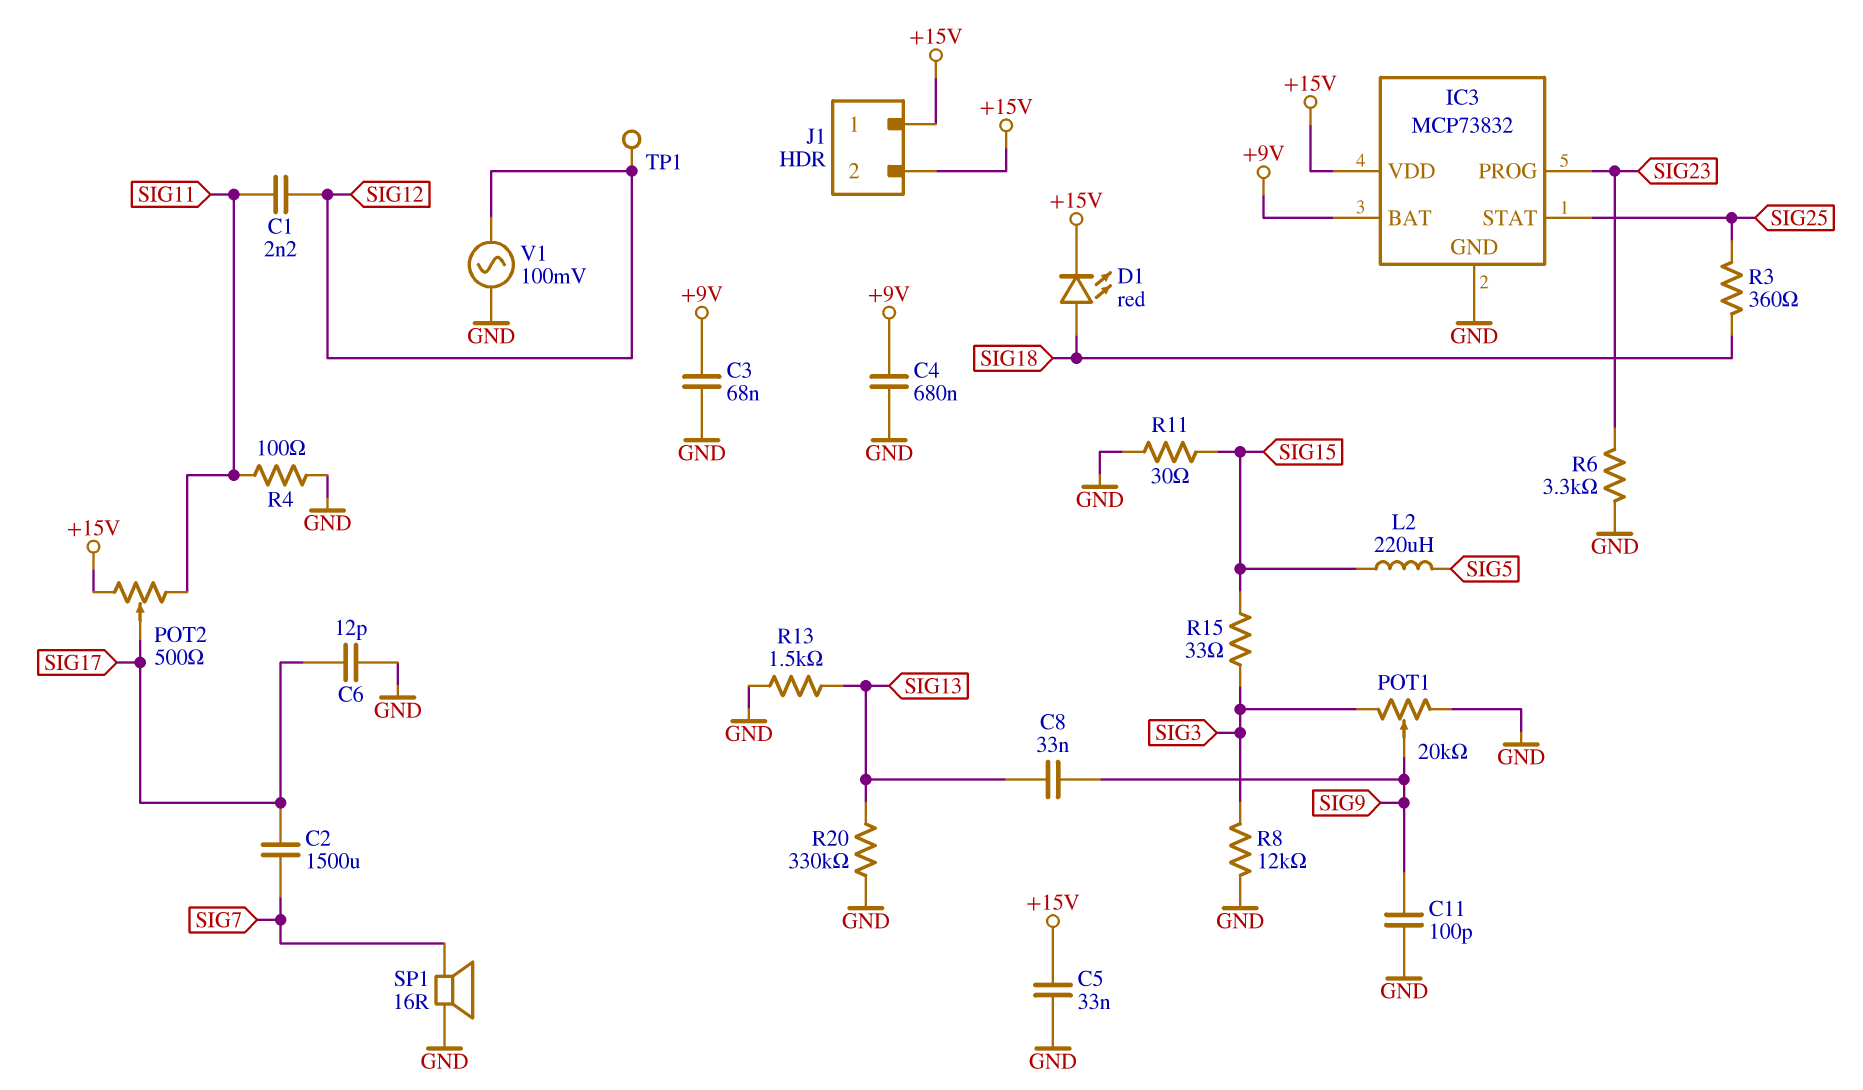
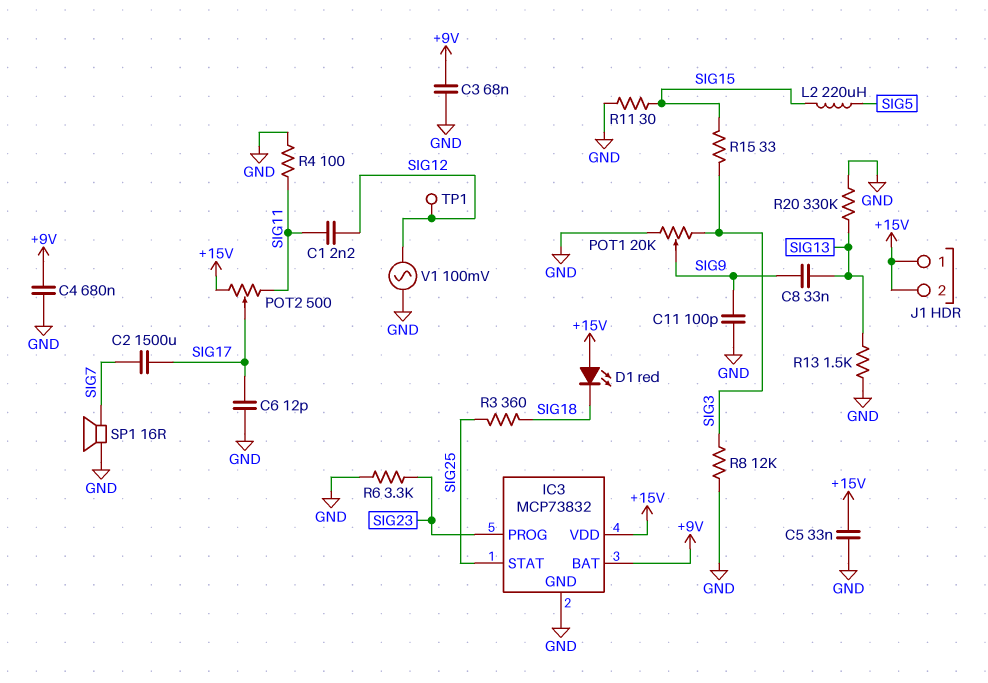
D1: LED red (A SIG18, K +15V) -> LED red (A +15V, K SIG18)

